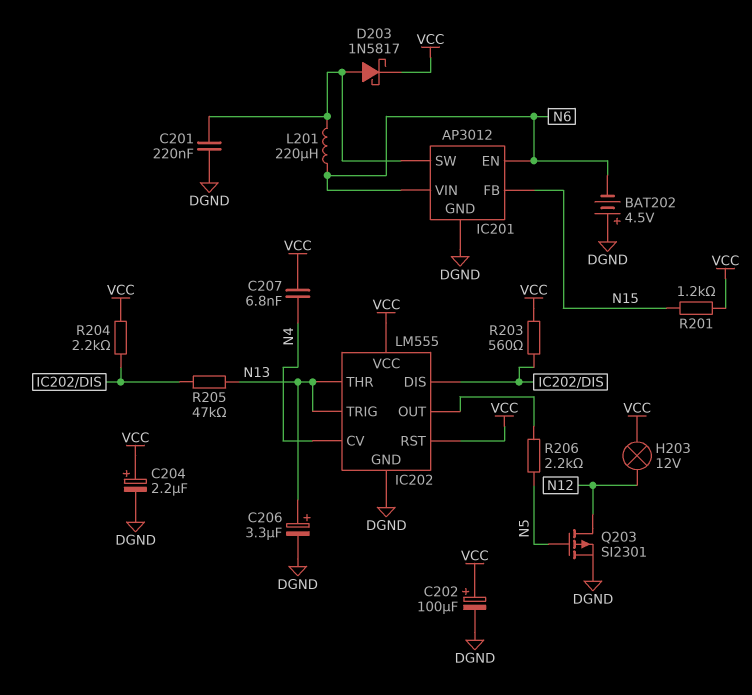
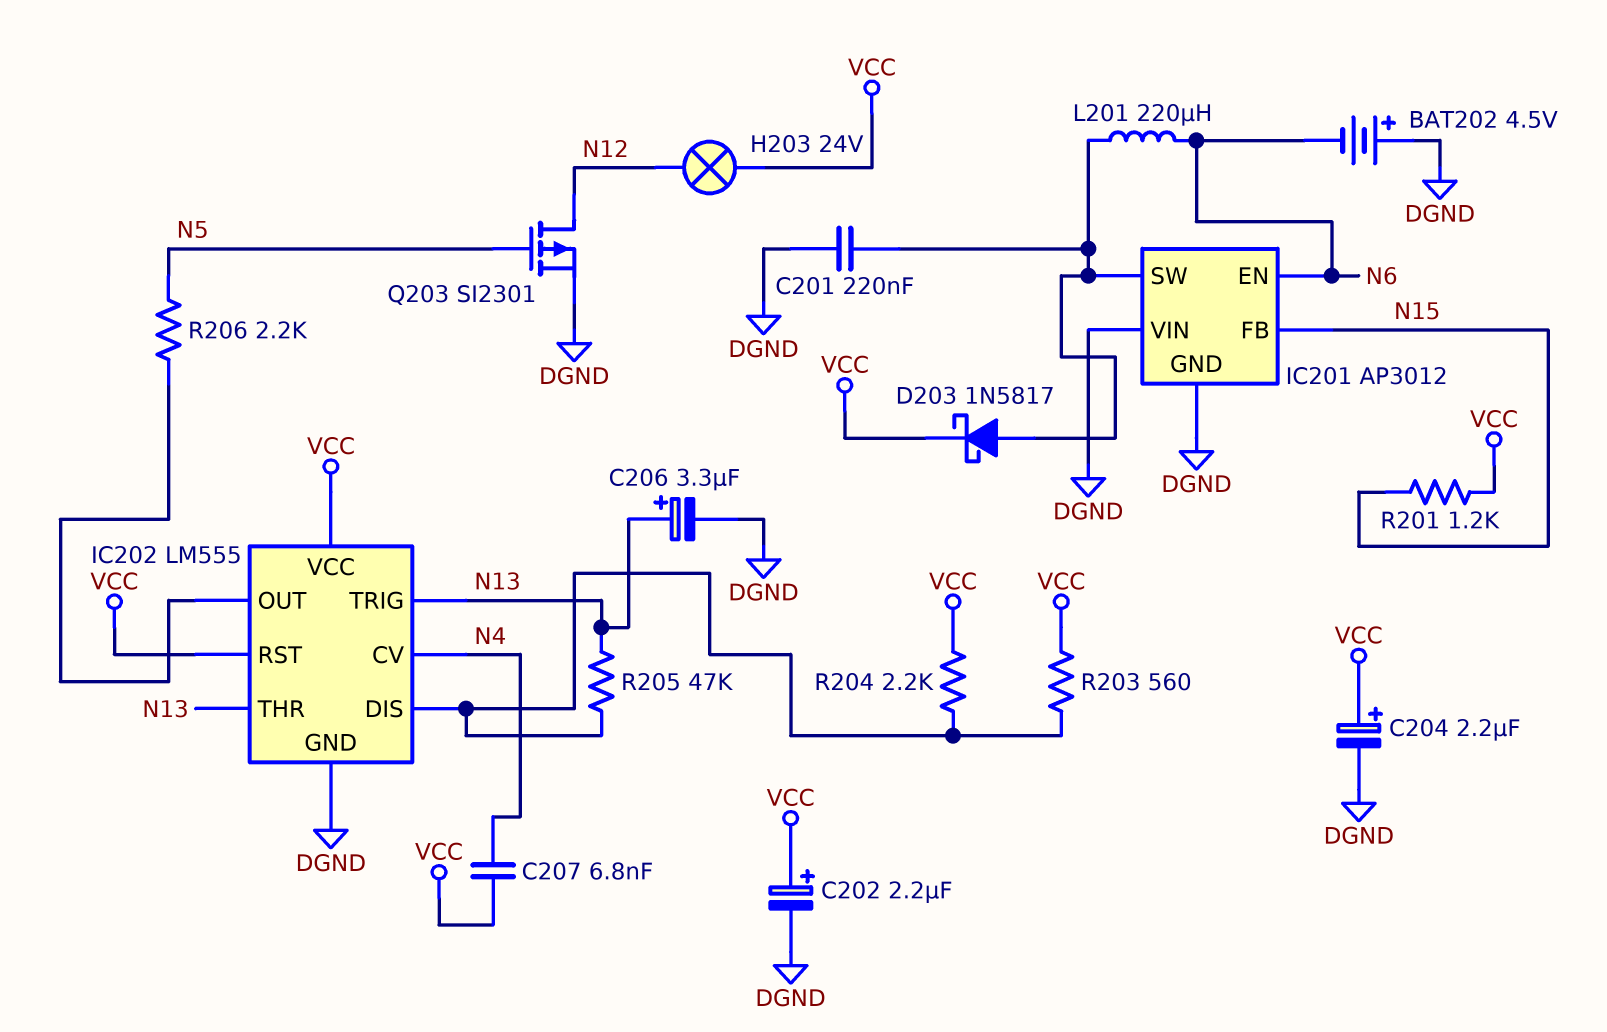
C202: 100uF (plus VCC, minus DGND) -> 2.2uF (plus VCC, minus DGND)
H203: lamp 12V (N12, VCC) -> lamp 24V (N12, VCC)
IC201 pin VIN: N6 -> DGND

